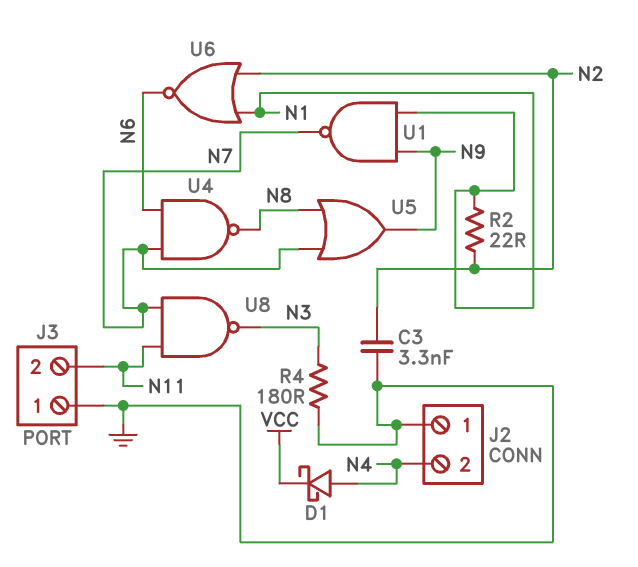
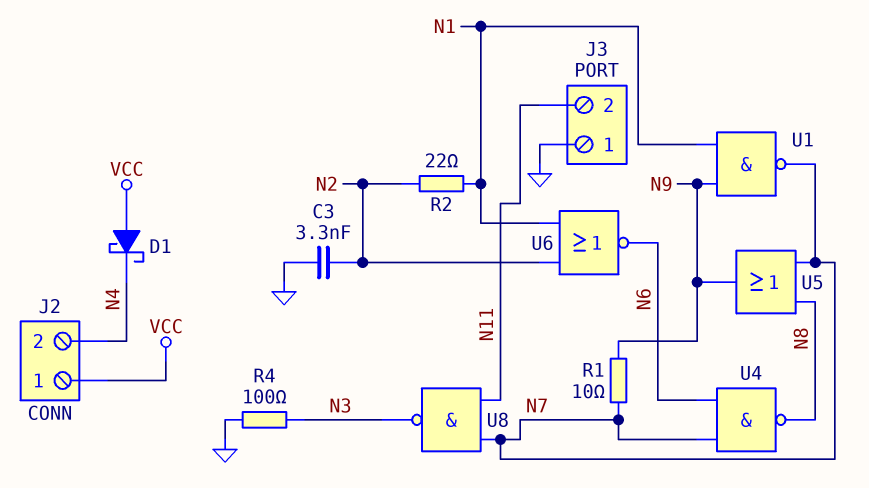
D1: schottky (A N4, K VCC) -> schottky (A VCC, K N4)
J2 pin 1: GND -> VCC
R1: none -> 10 (N7, N9)
R4: 180 (GND, N3) -> 100 (GND, N3)

